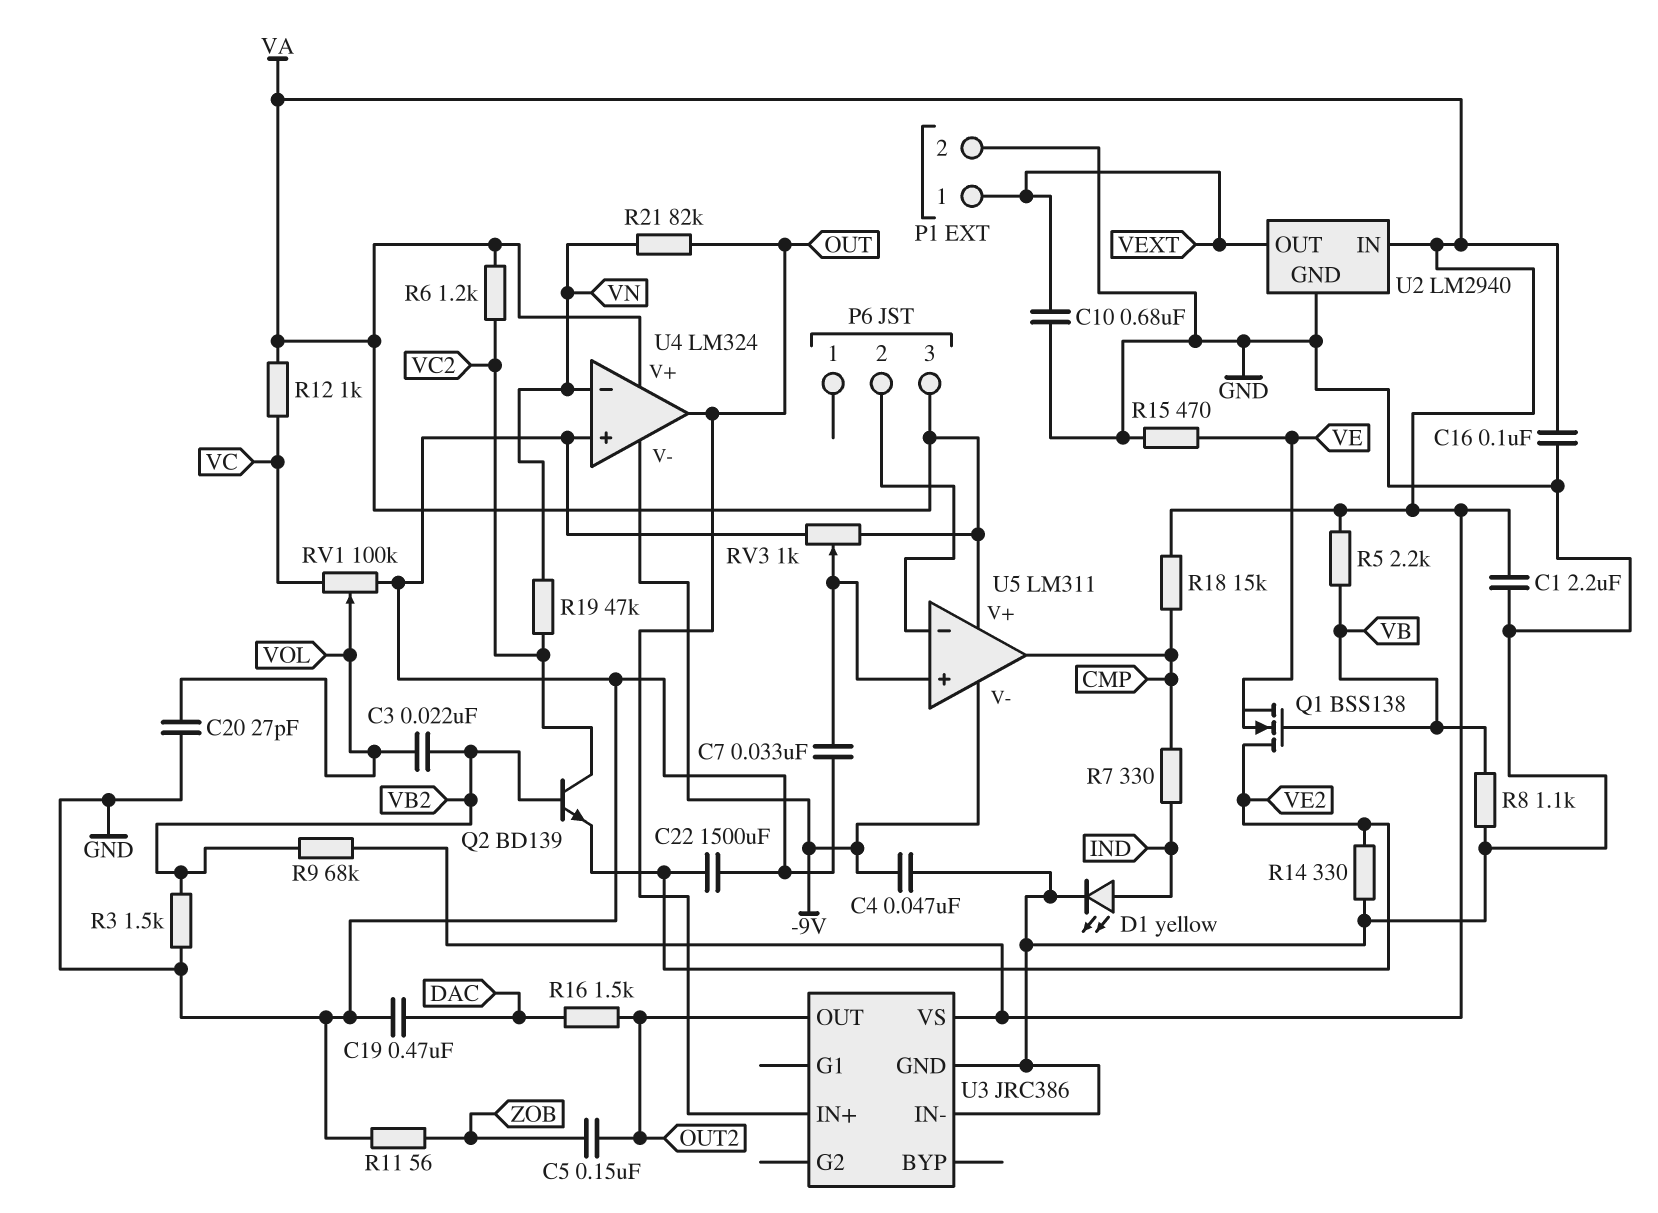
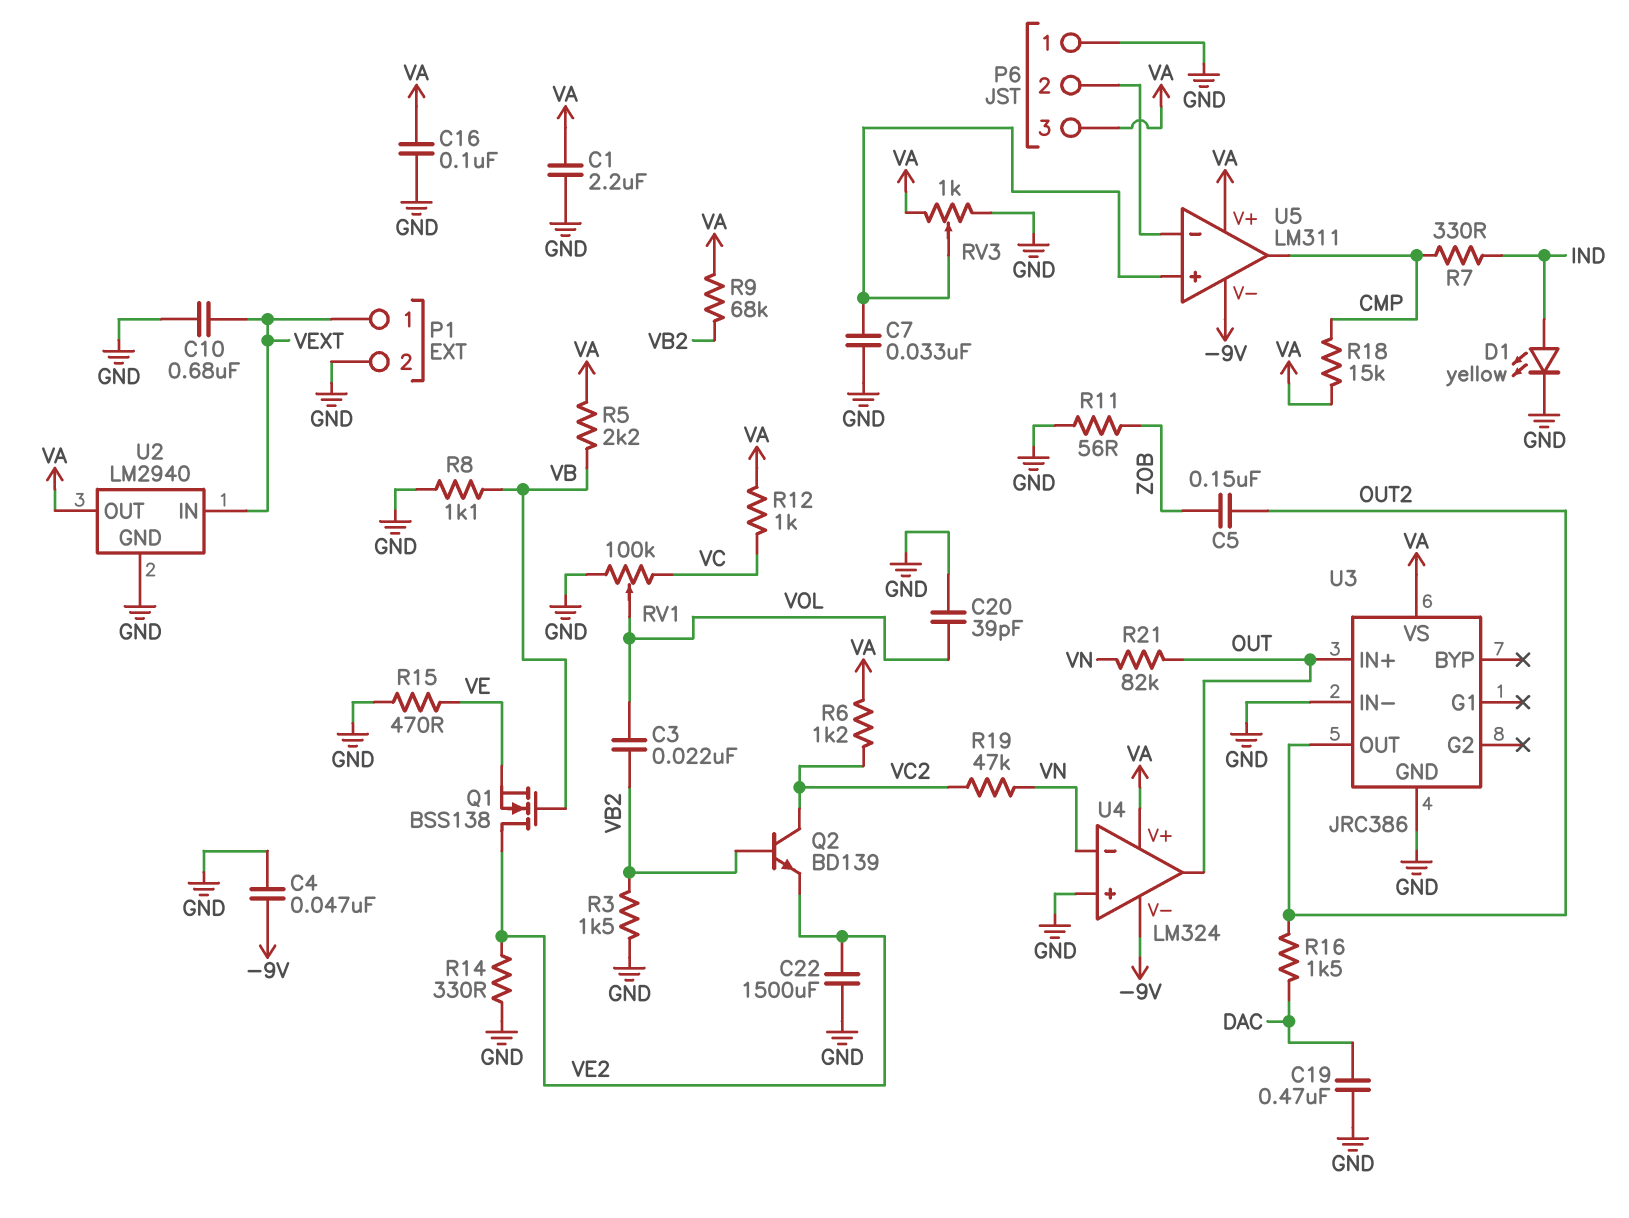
C20: 27pF (GND, VOL) -> 39pF (GND, VOL)
P6 pin 1: none -> GND
U2 pin IN: VA -> VEXT
U2 pin OUT: VEXT -> VA

